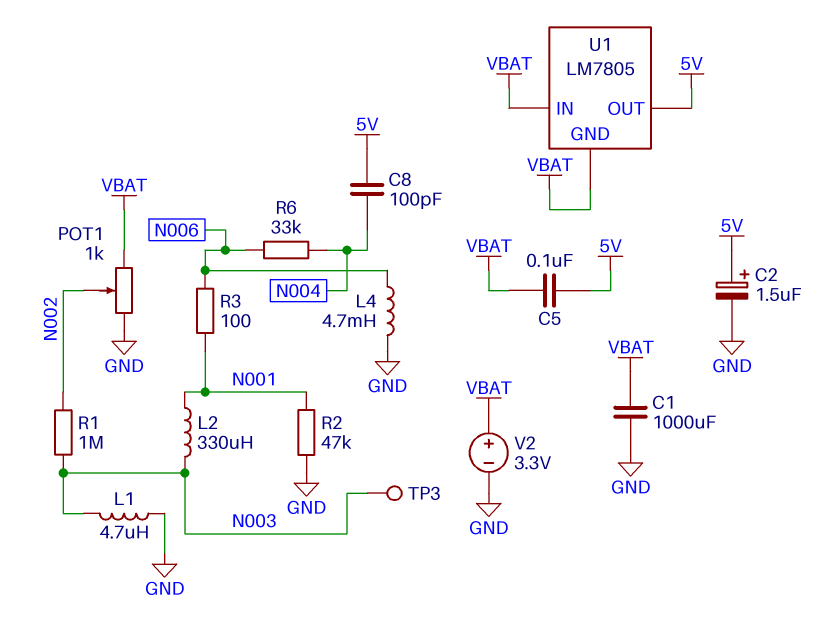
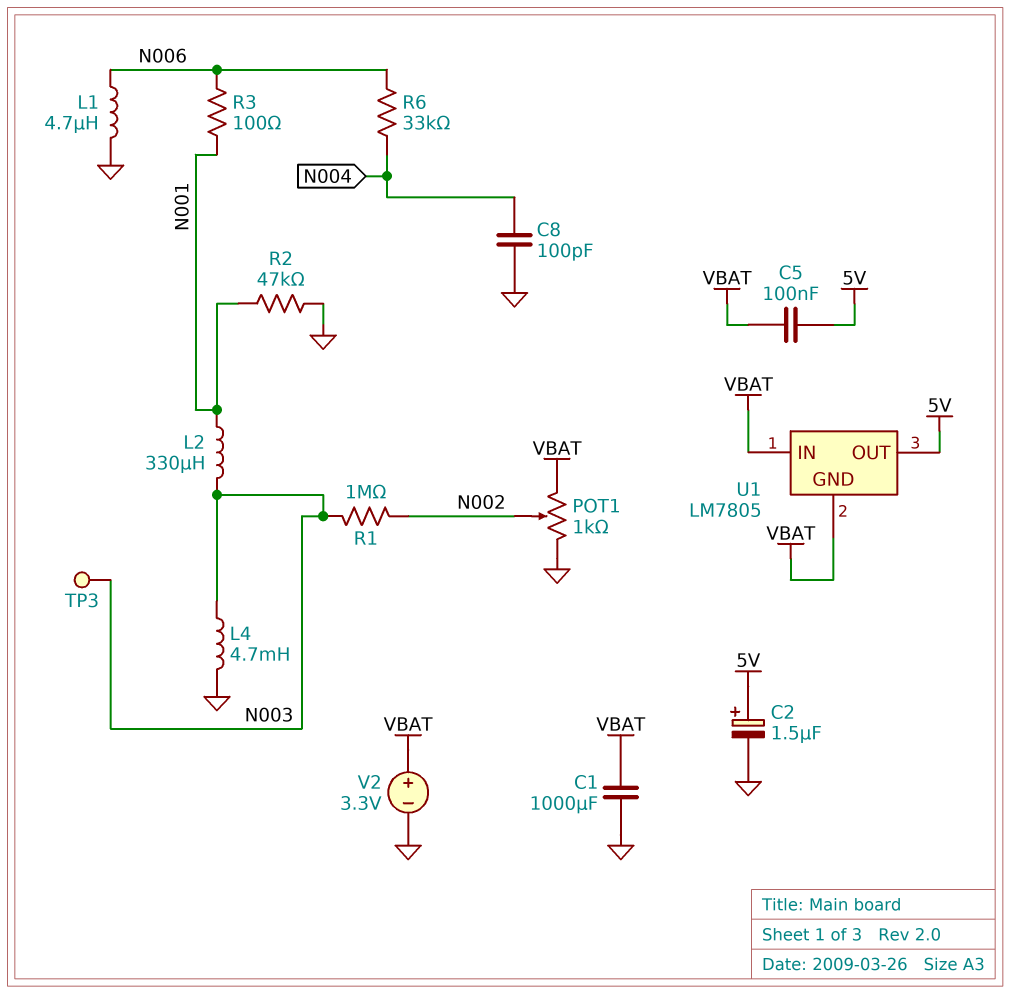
C8: 100pF (5V, N004) -> 100pF (GND, N004)
L1: 4.7uH (GND, N003) -> 4.7uH (GND, N006)
L4: 4.7mH (GND, N006) -> 4.7mH (GND, N003)

